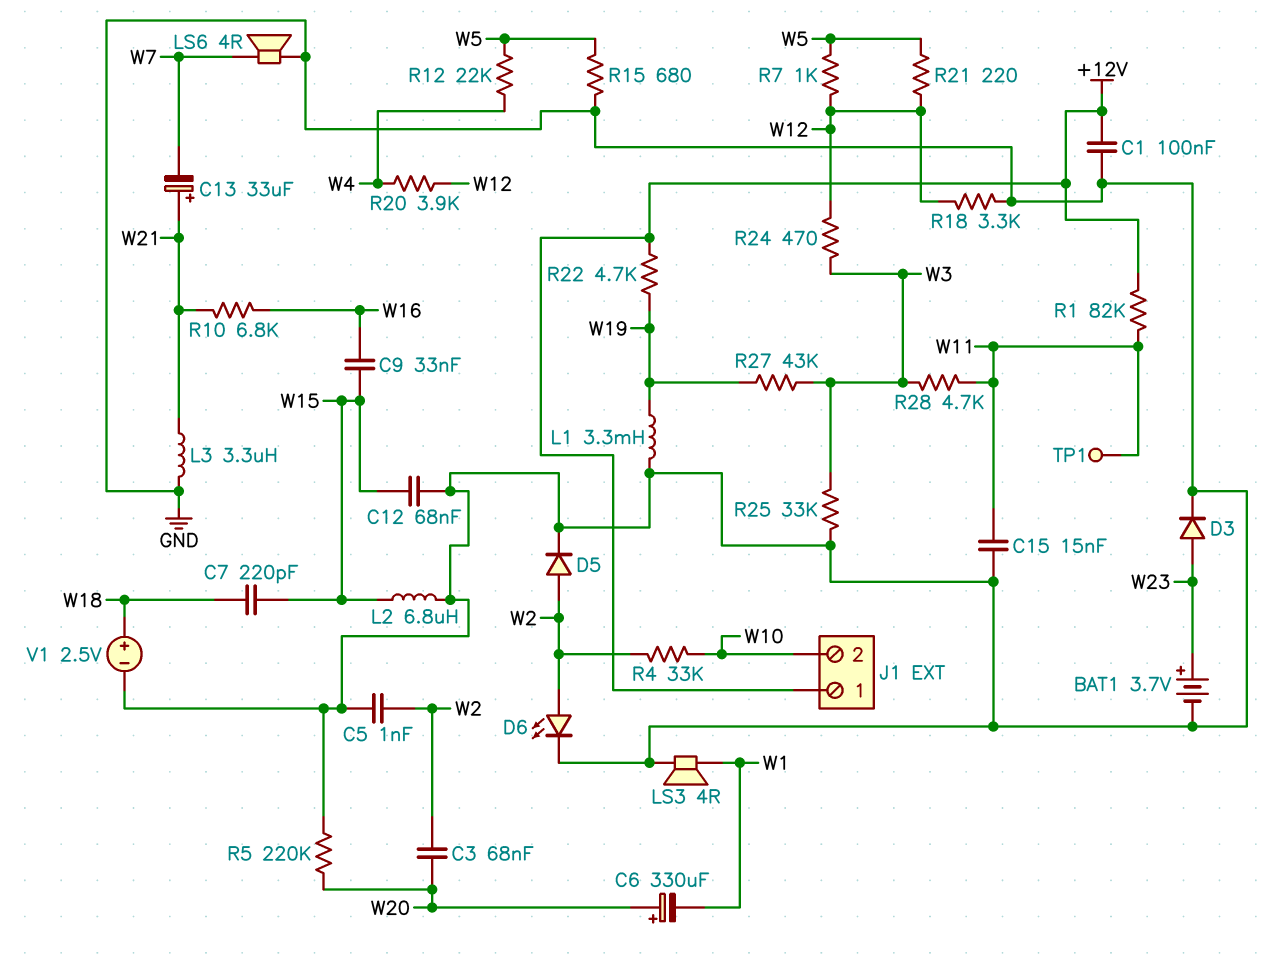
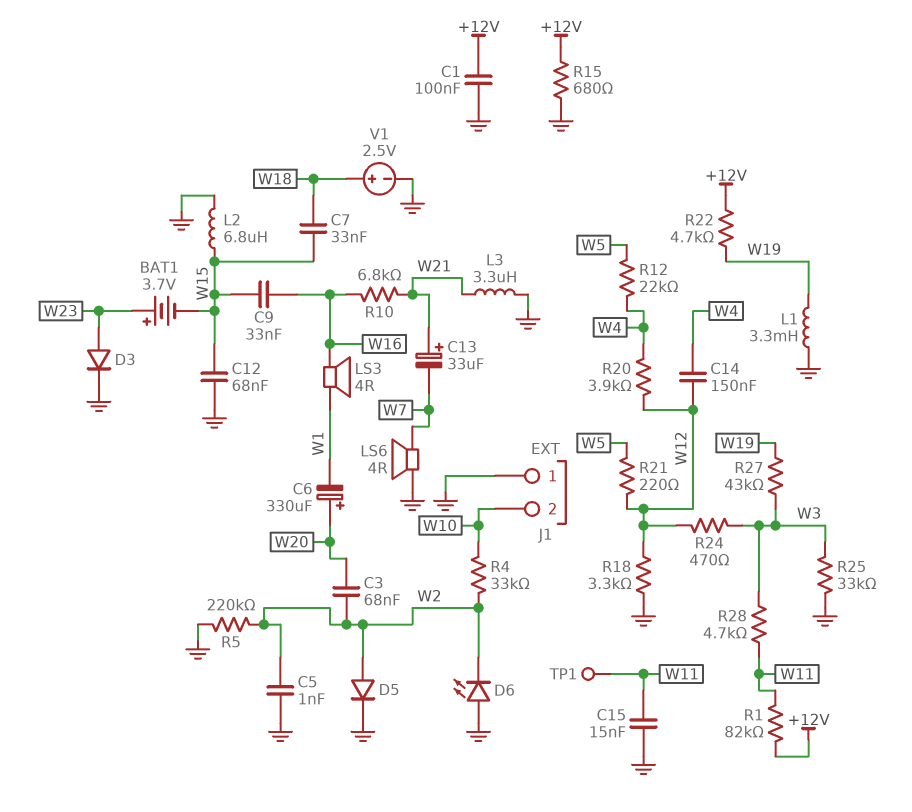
BAT1: 3.7V (plus W23, minus GND) -> 3.7V (plus W23, minus W15)
C7: 220pF (W15, W18) -> 33nF (W15, W18)
C14: none -> 150nF (W4, W12)
D6: LED (A W2, K GND) -> LED (A GND, K W2)
J1 pin 1: +12V -> GND
LS3: speaker 4R (GND, W1) -> speaker 4R (W1, W16)
R5: 220k (GND, W20) -> 220k (GND, W2)
R7: 1k (W5, W12) -> none
R15: 680 (GND, W5) -> 680 (+12V, GND)

